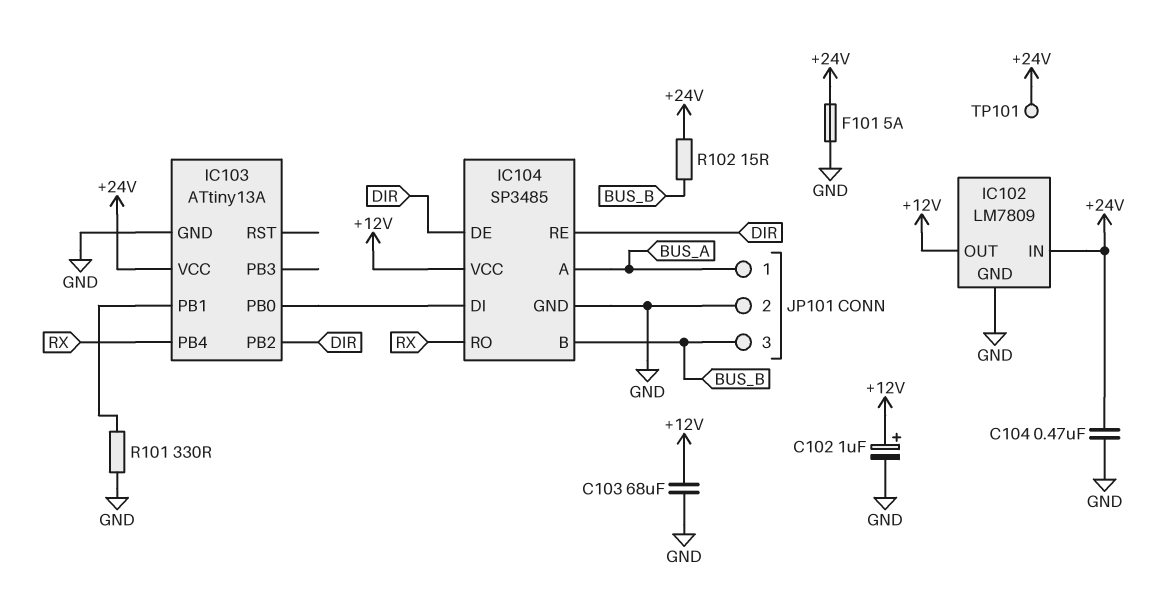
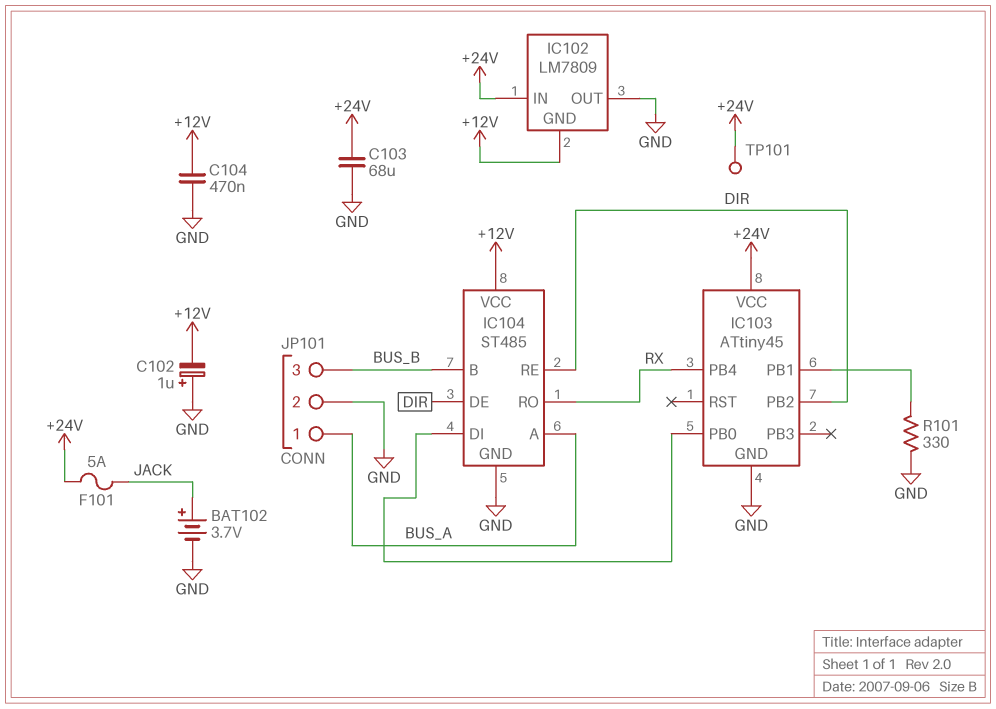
BAT102: none -> 3.7V (plus JACK, minus GND)
C102: 1uF (plus +12V, minus GND) -> 1uF (plus GND, minus +12V)
C103: 68uF (+12V, GND) -> 68uF (+24V, GND)
C104: 470nF (+24V, GND) -> 470nF (+12V, GND)
F101: 5A (+24V, GND) -> 5A (+24V, JACK)
IC102 pin GND: GND -> +12V
IC102 pin OUT: +12V -> GND
IC103: ATtiny13A -> ATtiny45
IC104: SP3485 -> ST485
R102: 15 (+24V, BUS_B) -> none

